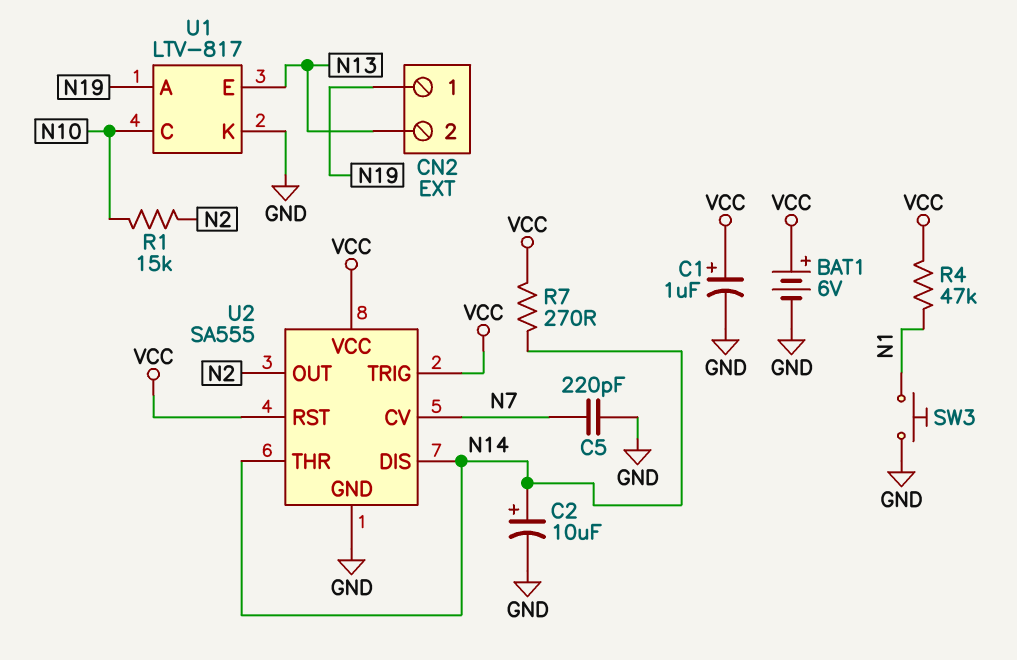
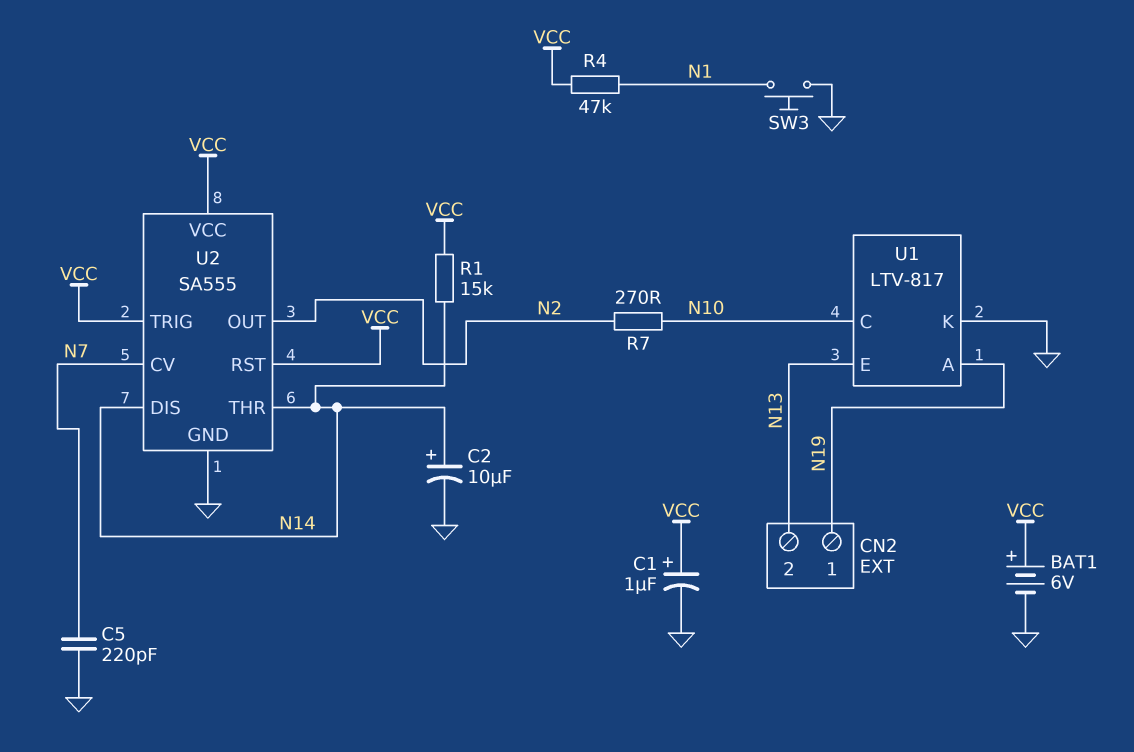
R1: 15k (N2, N10) -> 15k (N14, VCC)
R7: 270 (N14, VCC) -> 270 (N2, N10)

